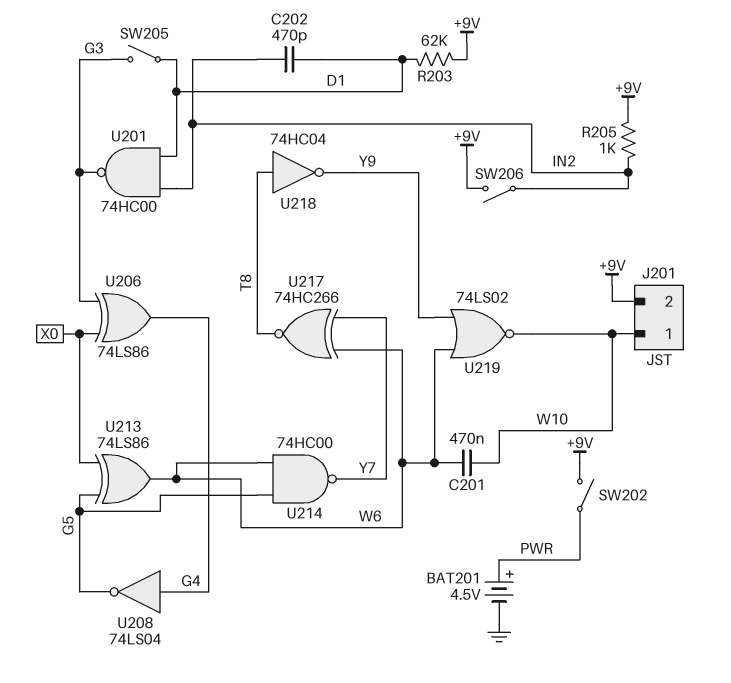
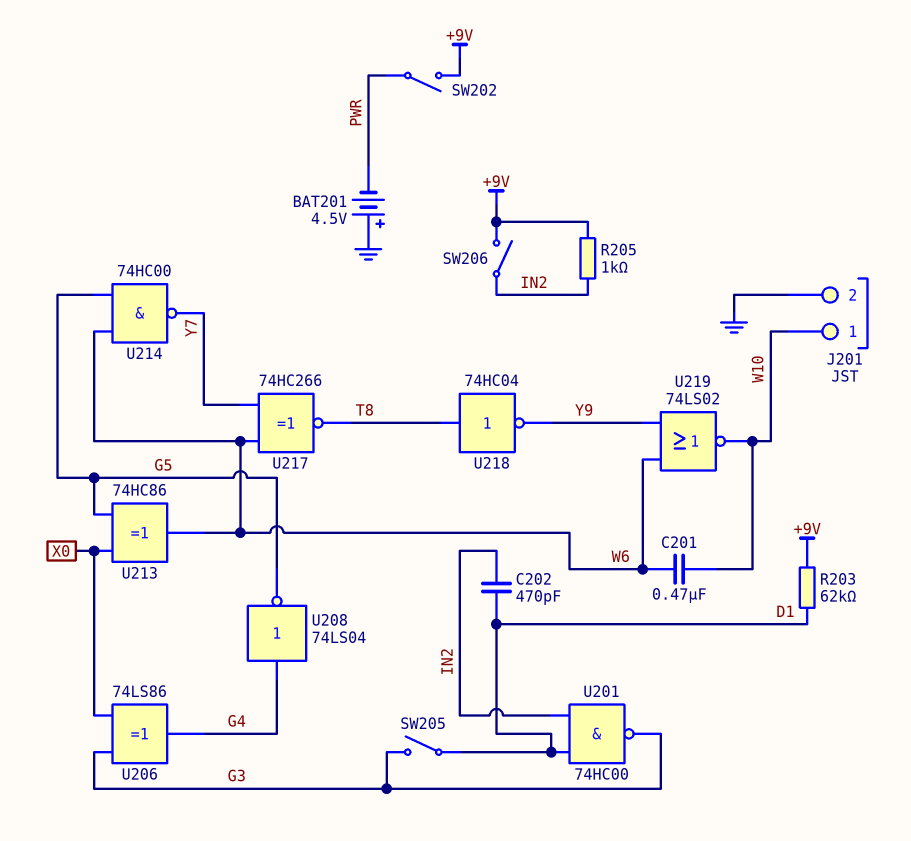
BAT201: 4.5V (plus PWR, minus GND) -> 4.5V (plus GND, minus PWR)
J201 pin 2: +9V -> GND
U213: XOR 74LS86 (in G5, in X0, out W6) -> XOR 74HC86 (in G5, in X0, out W6)

